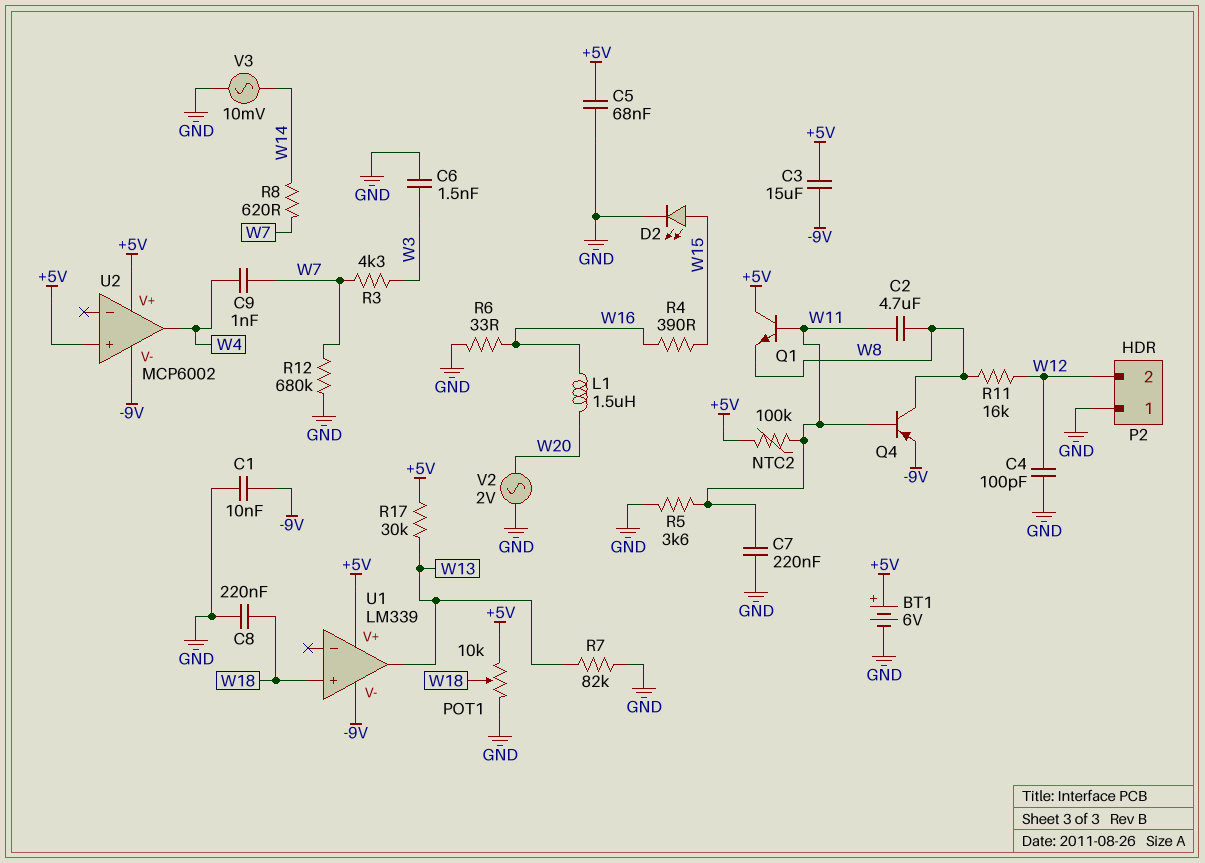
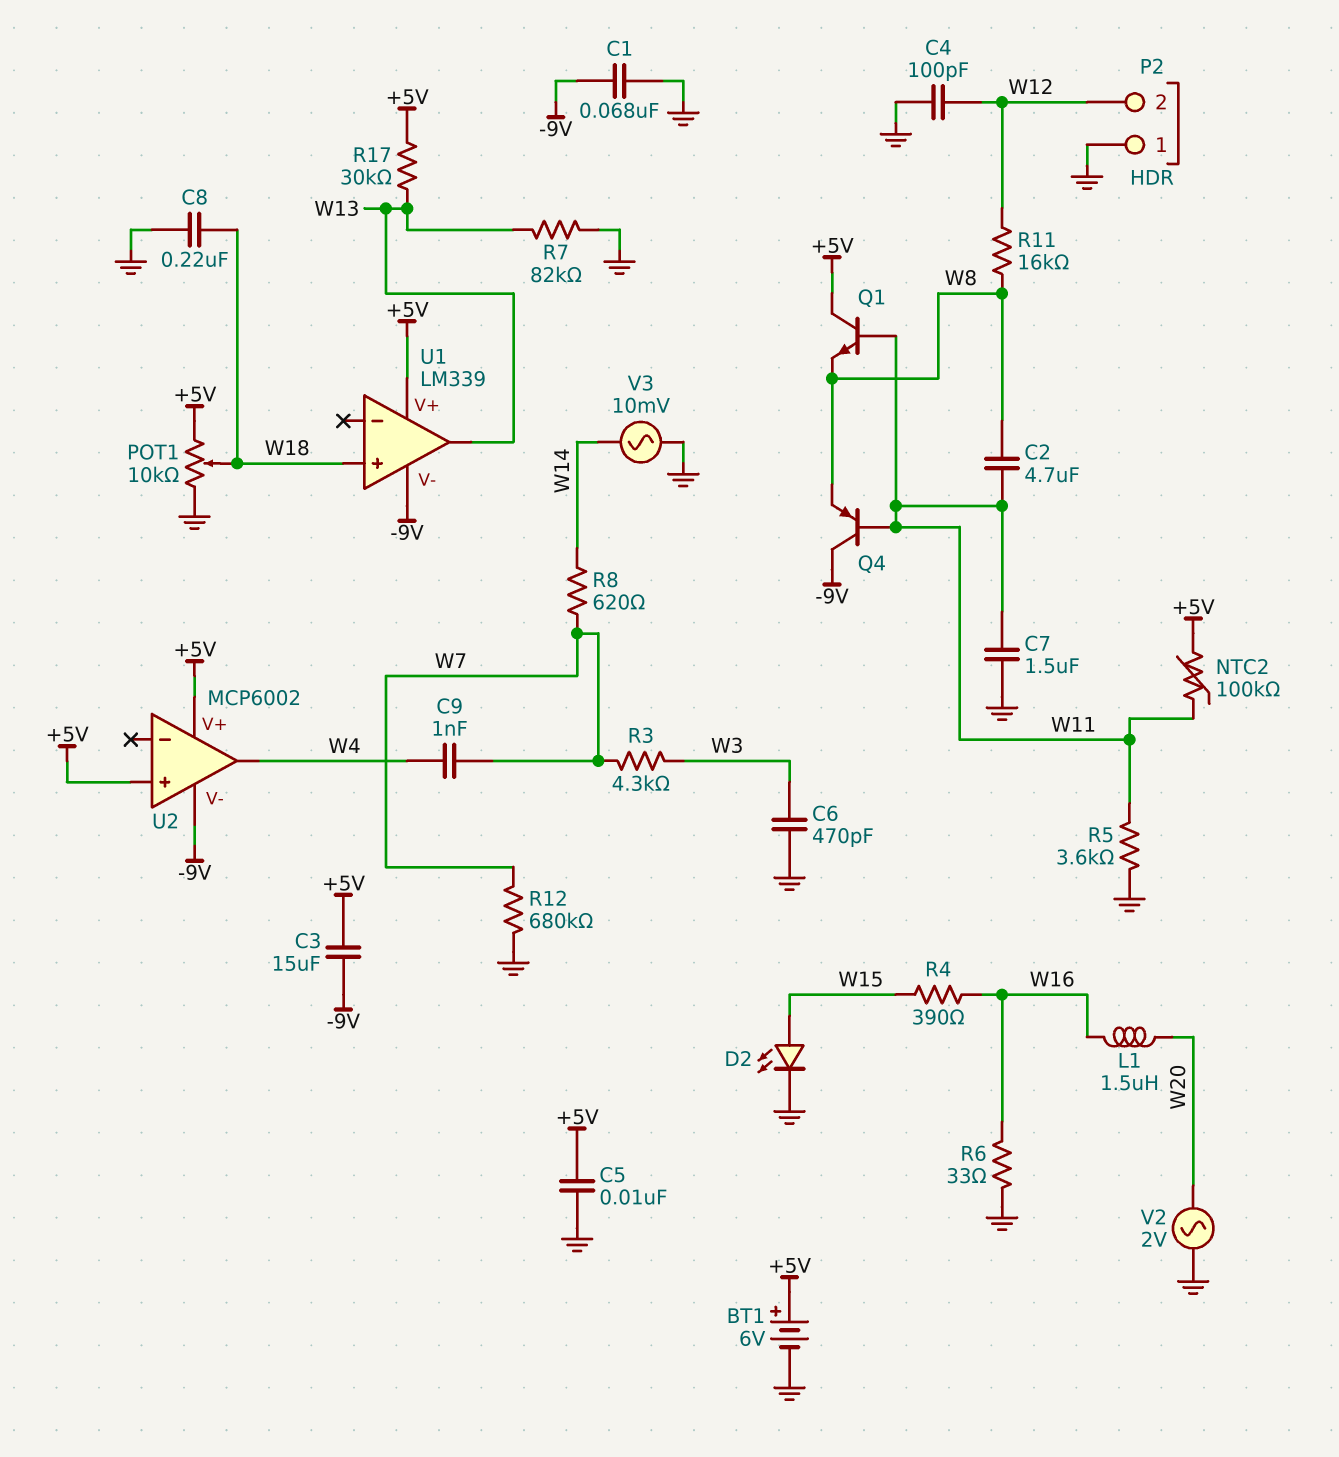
C1: 10nF (-9V, GND) -> 68nF (-9V, GND)
C5: 68nF (+5V, GND) -> 10nF (+5V, GND)
C6: 1.5nF (GND, W3) -> 470pF (GND, W3)
C7: 220nF (GND, W11) -> 1.5uF (GND, W11)
Q4: PNP (B W11, C W8, E -9V) -> PNP (B W11, C -9V, E W8)

